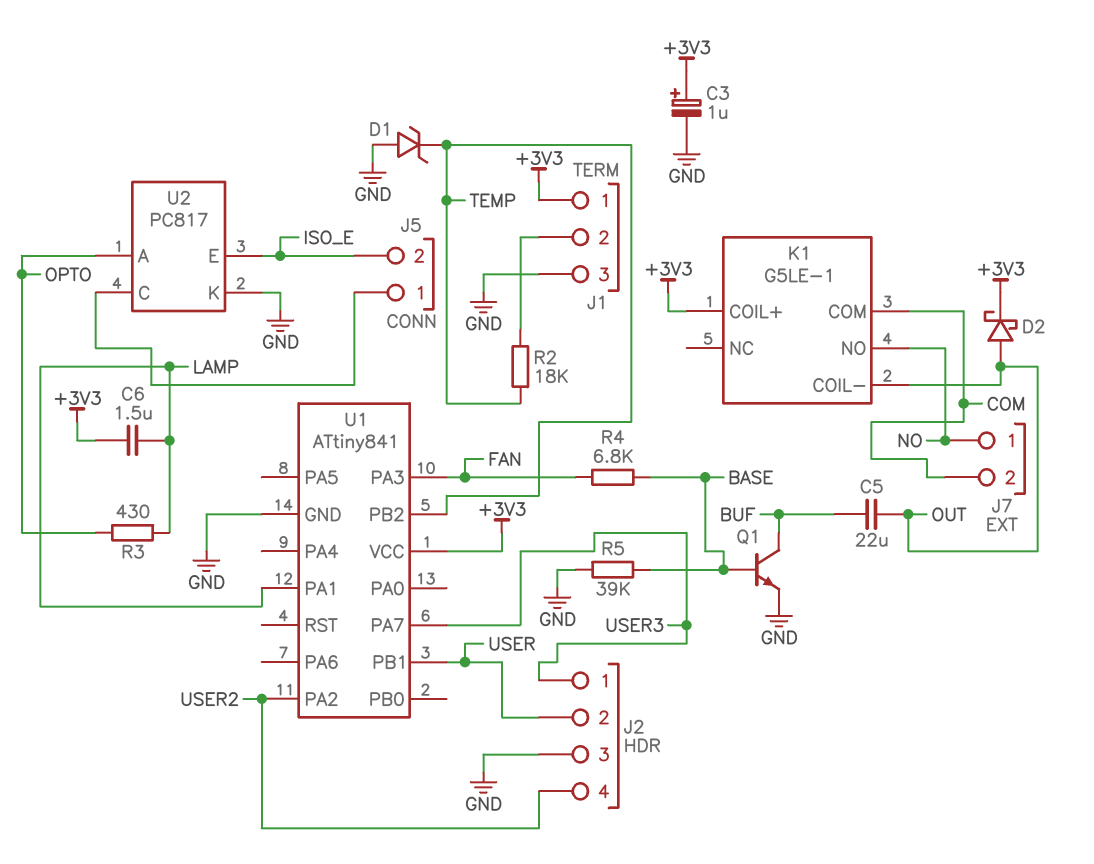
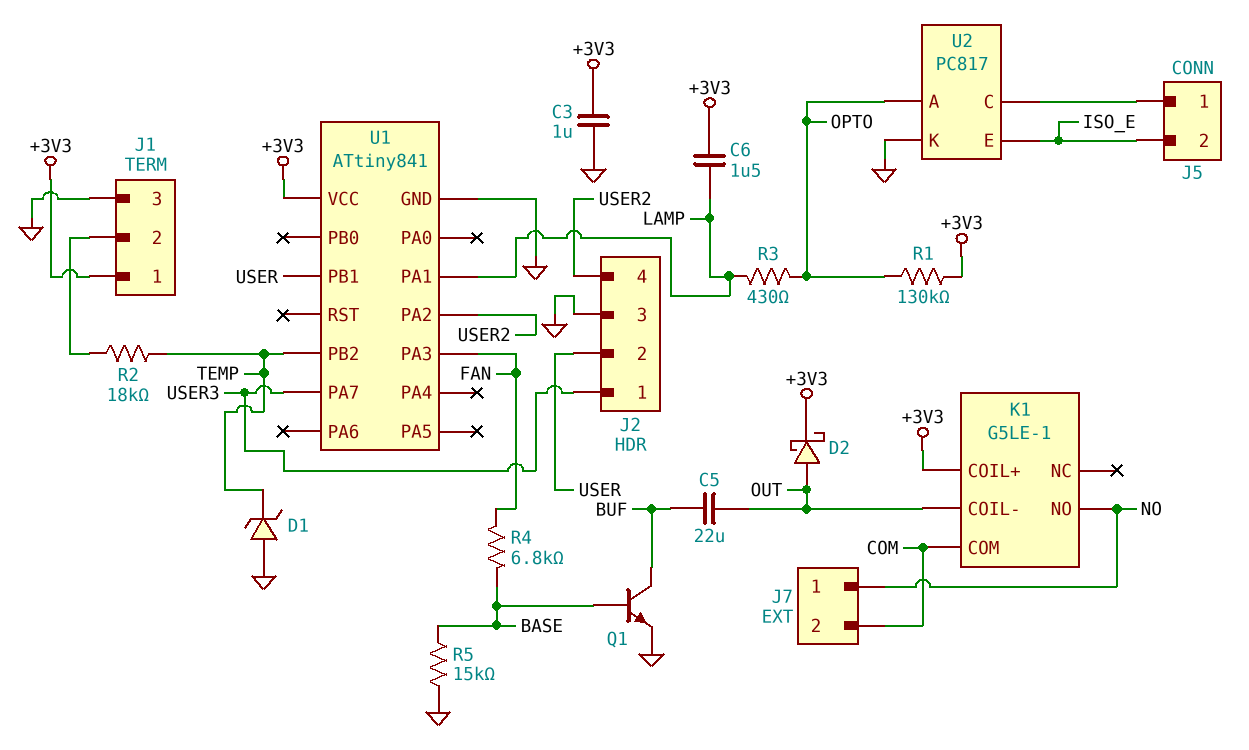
C3: 1uF (plus +3V3, minus GND) -> 1uF (+3V3, GND)
R1: none -> 130k (+3V3, OPTO)
R5: 39k (BASE, GND) -> 15k (BASE, GND)

